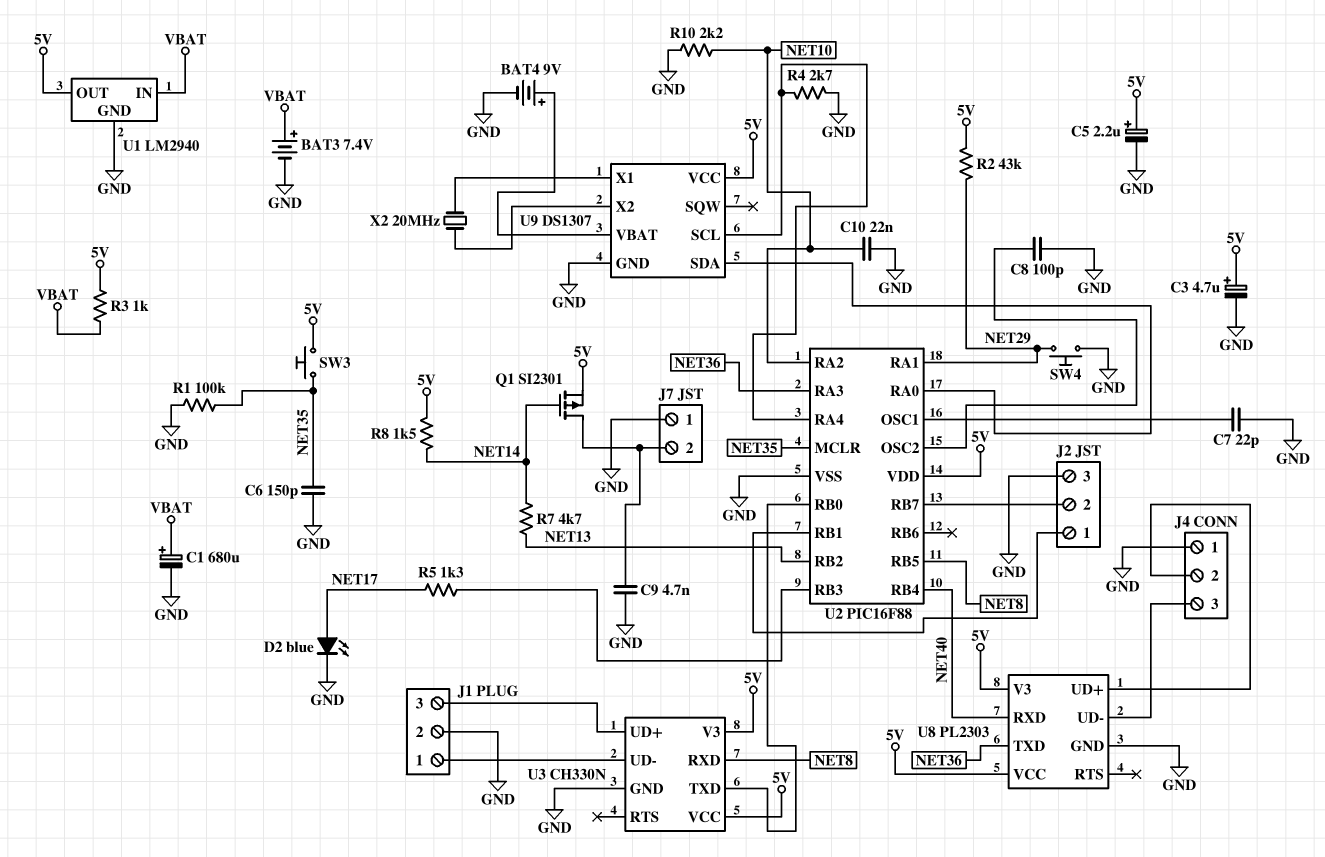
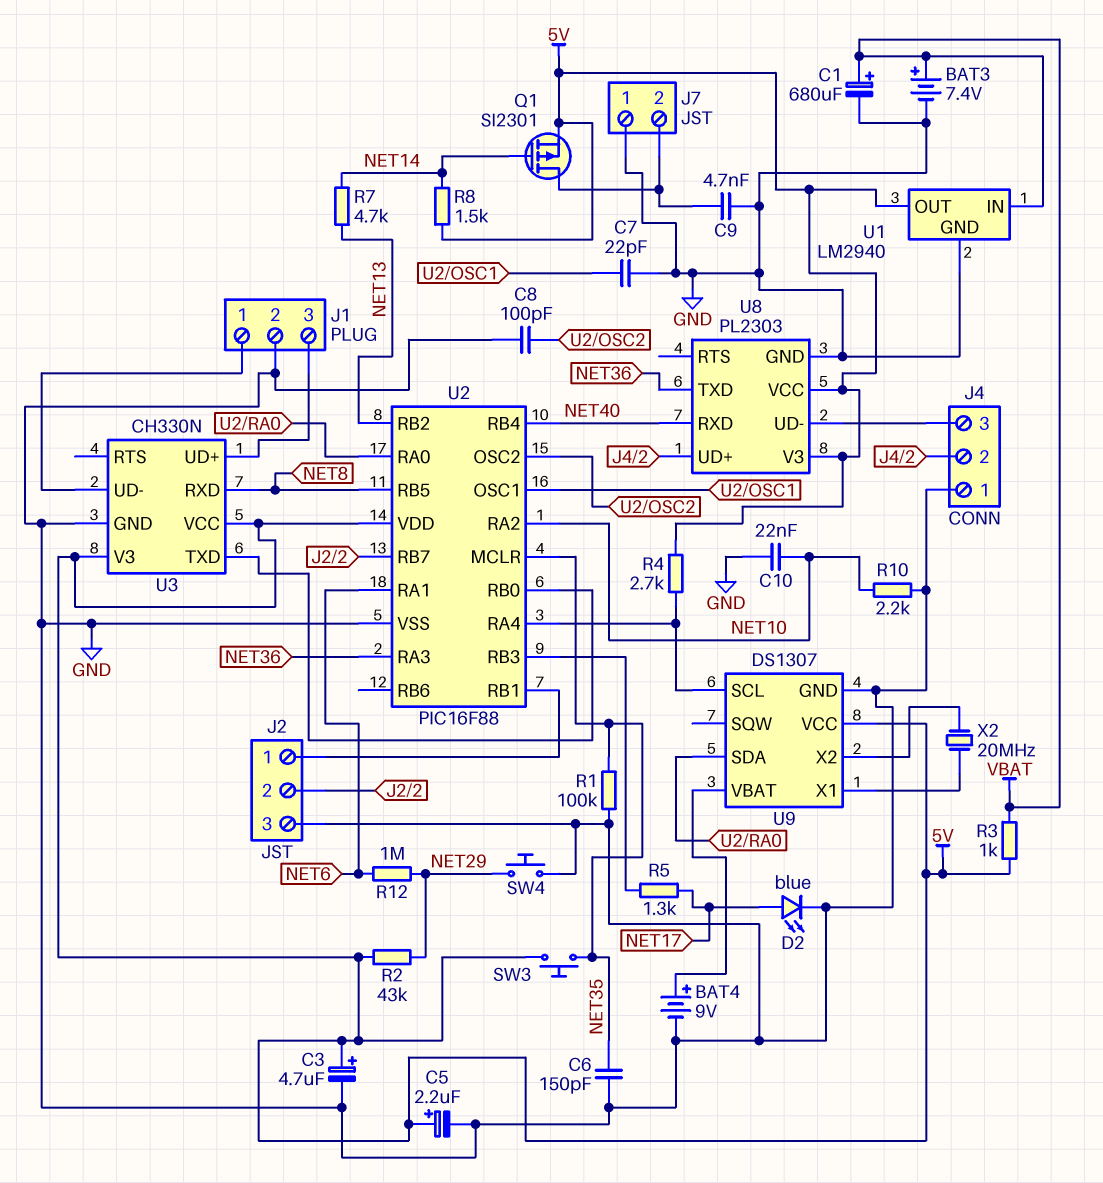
R4: 2.7k (GND, U2/RA4) -> 2.7k (5V, U2/RA4)
R12: none -> 1M (NET6, NET29)
U2 pin RA1: NET29 -> NET6

